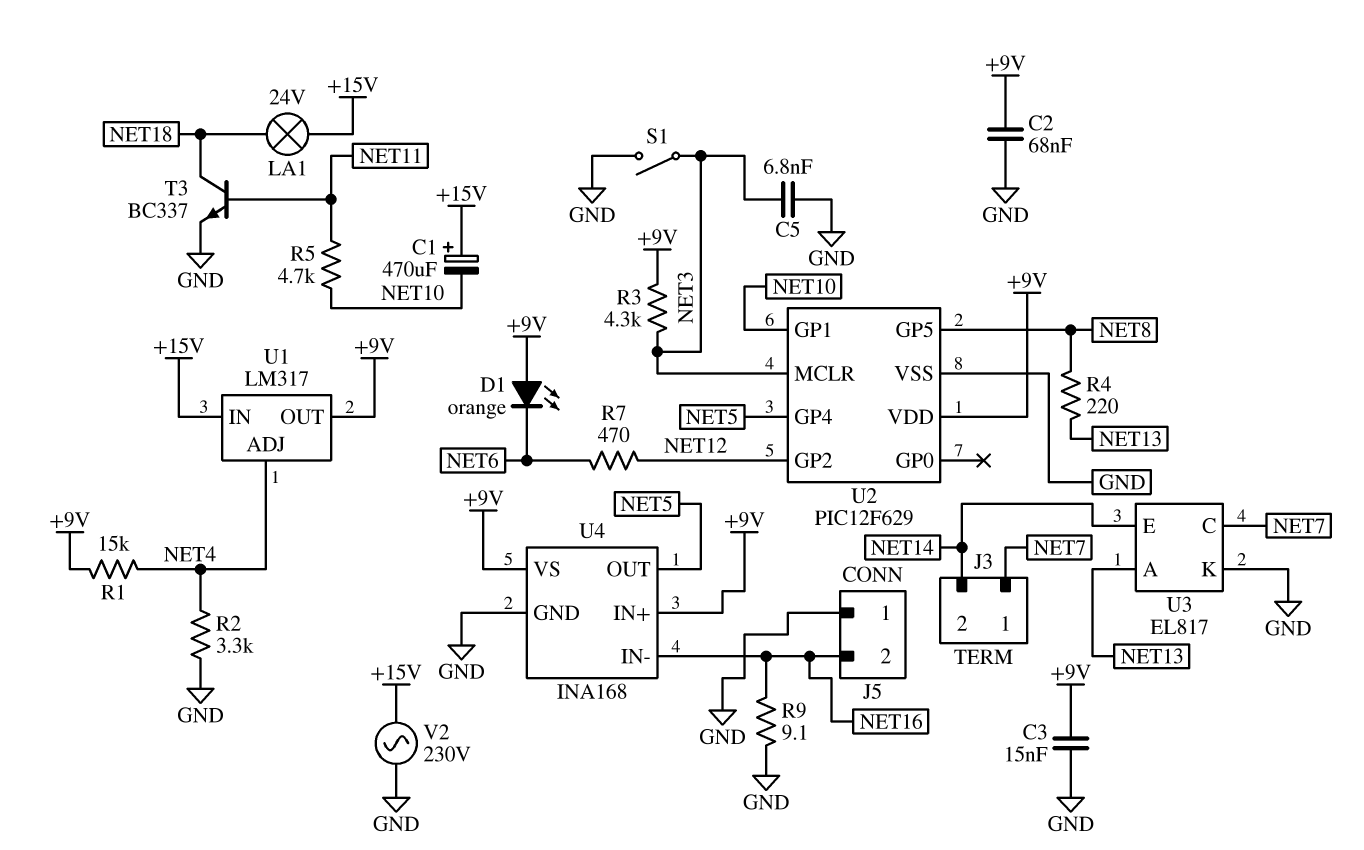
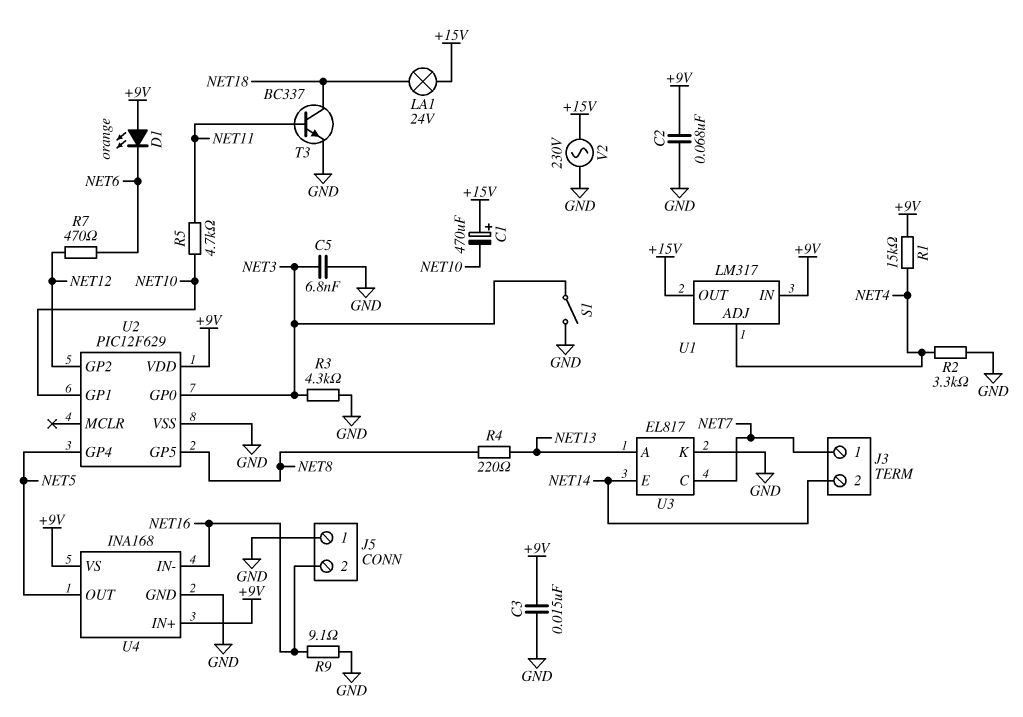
R3: 4.3k (+9V, NET3) -> 4.3k (GND, NET3)
U1 pin IN: +15V -> +9V
U1 pin OUT: +9V -> +15V
U2 pin GP0: none -> NET3
U2 pin MCLR: NET3 -> none

